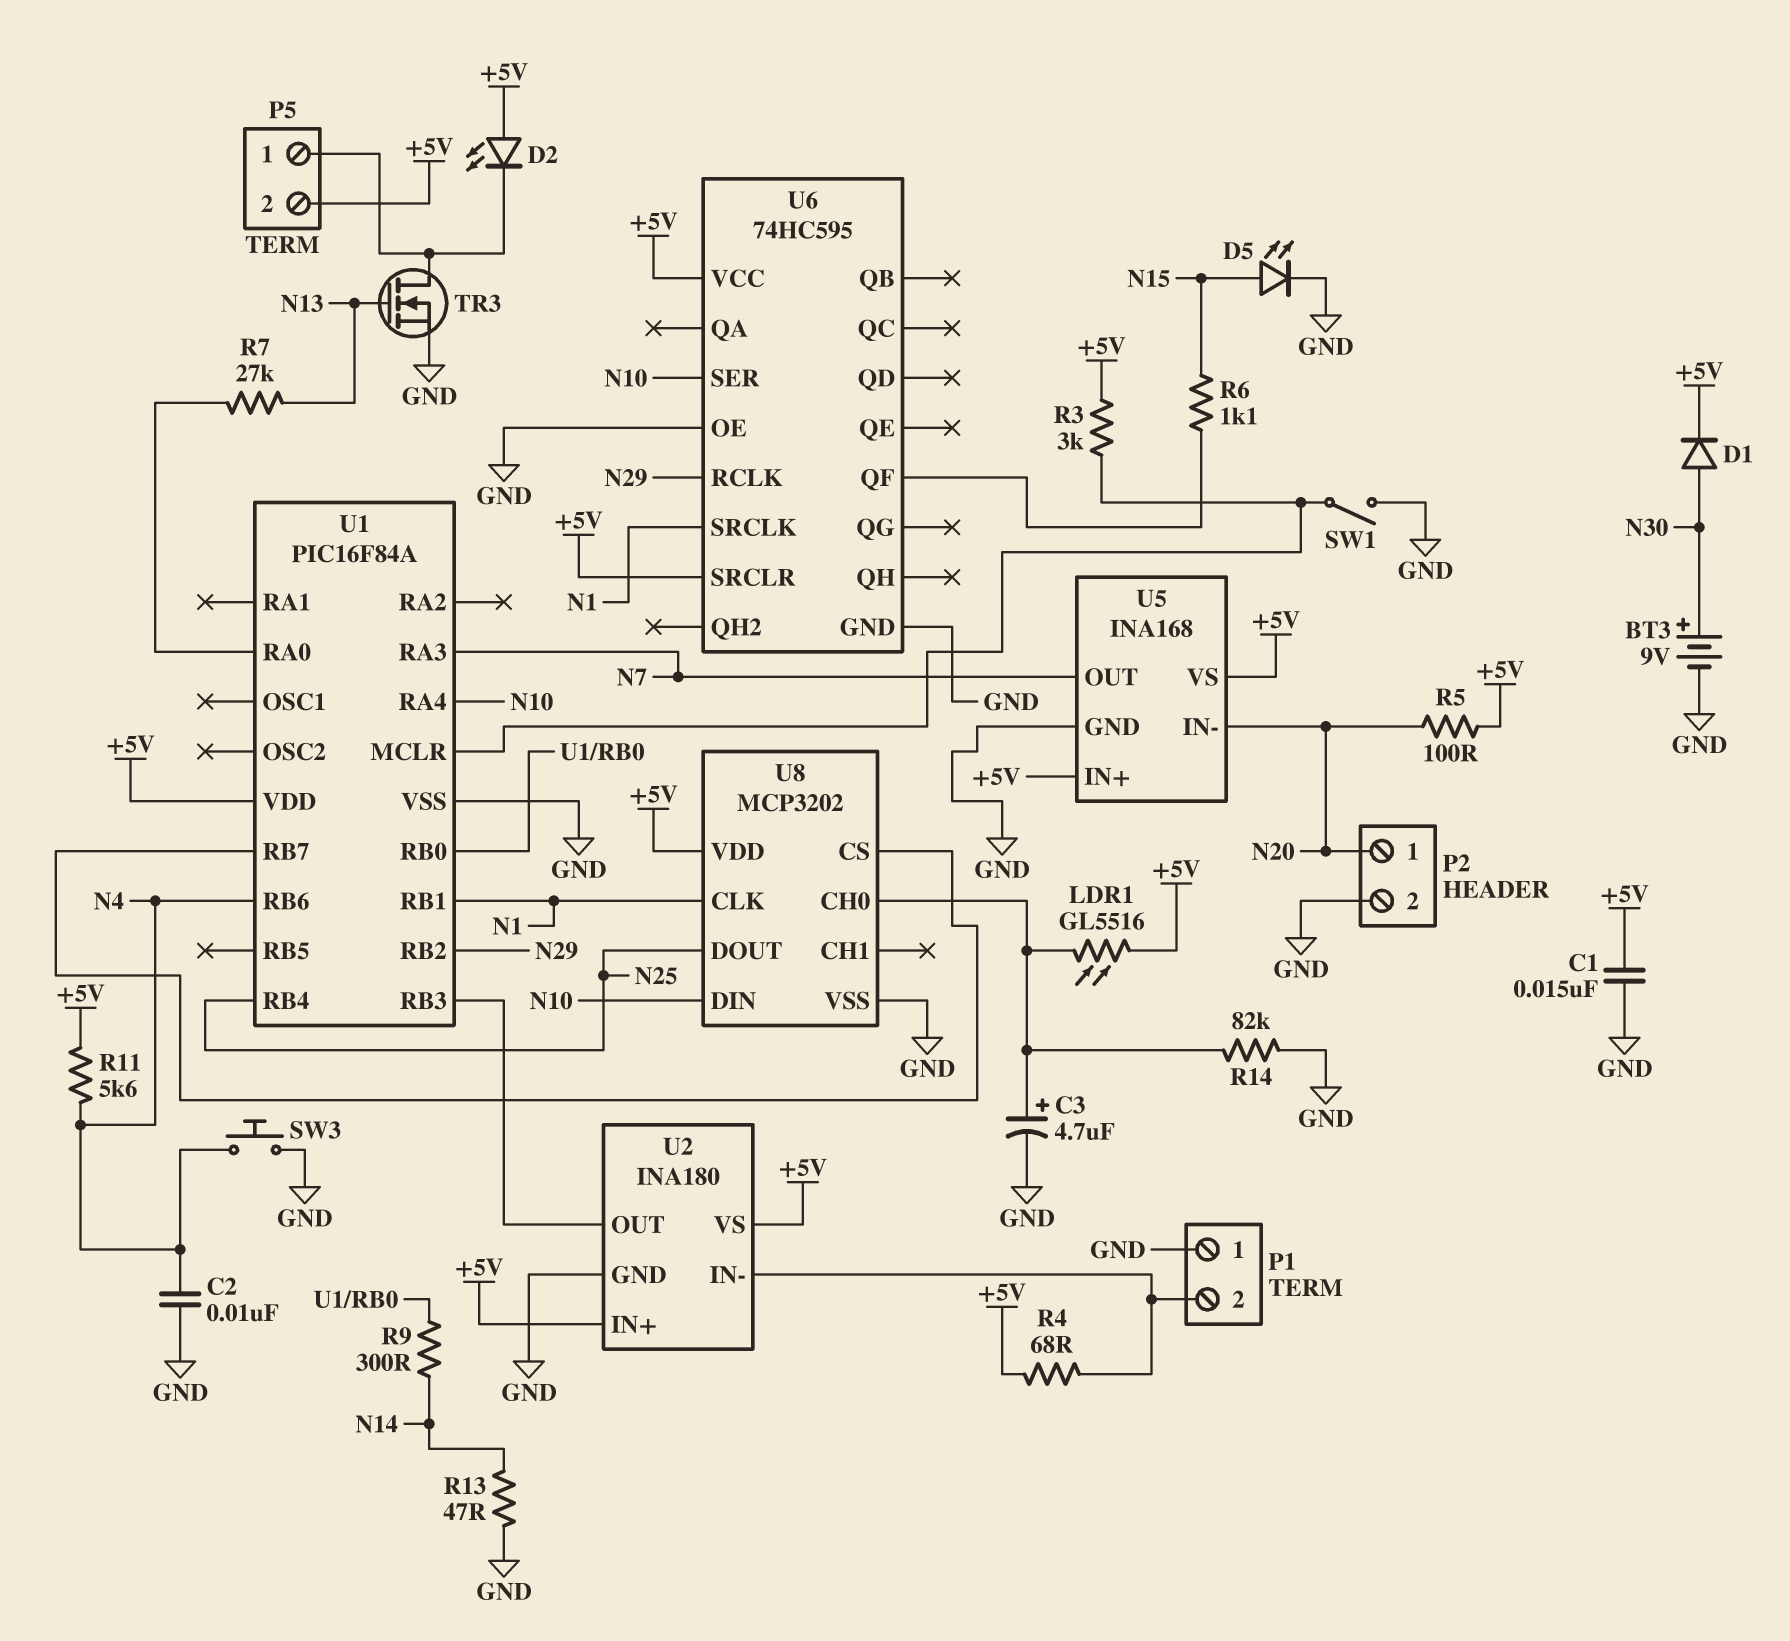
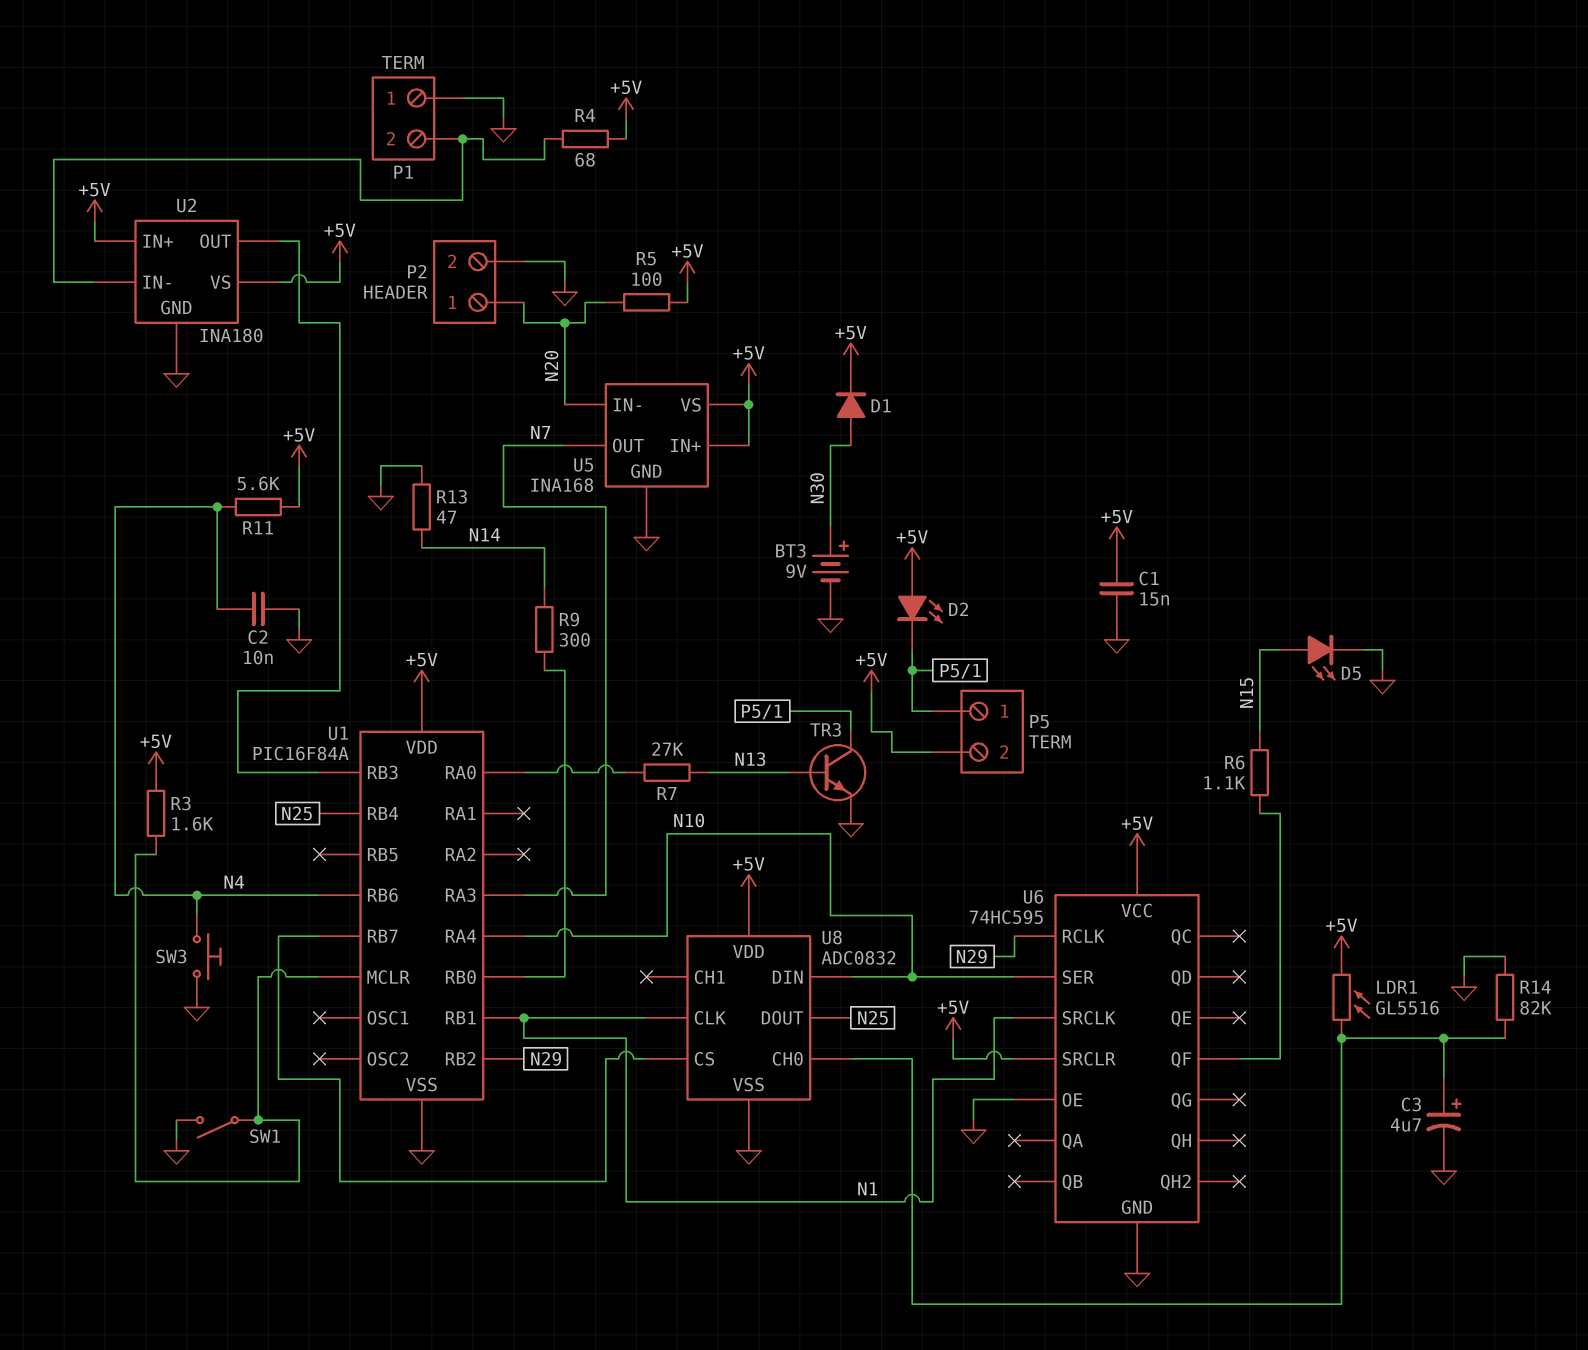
R3: 3k (+5V, U1/MCLR) -> 1.6k (+5V, U1/MCLR)
TR3: NMOS (G N13, D P5/1, S GND) -> NPN (B N13, C P5/1, E GND)
U8: MCP3202 -> ADC0832

